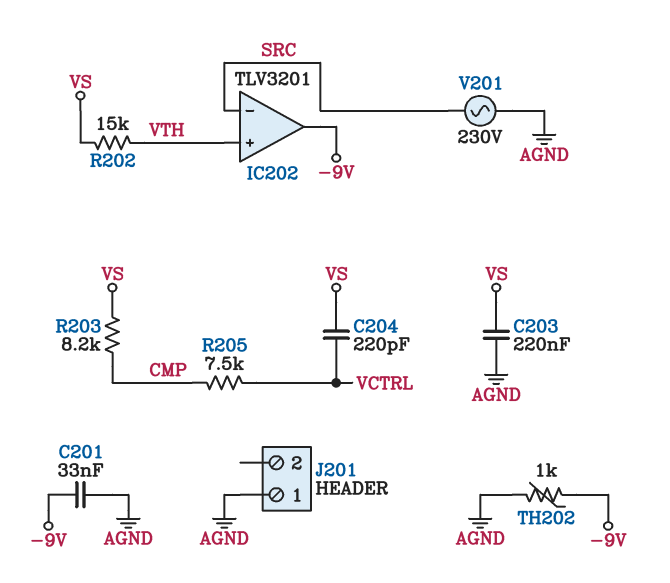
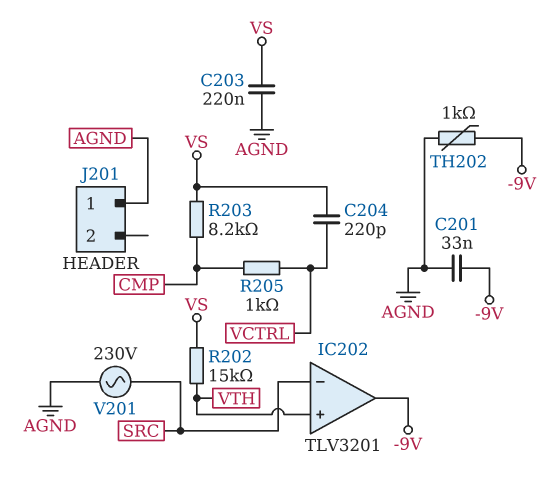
R205: 7.5k (CMP, VCTRL) -> 1k (CMP, VCTRL)

